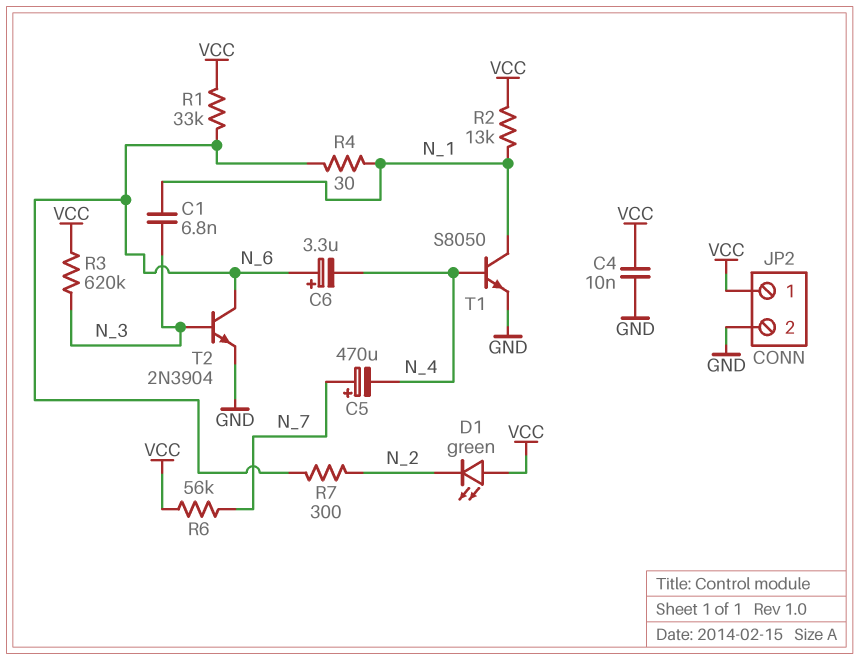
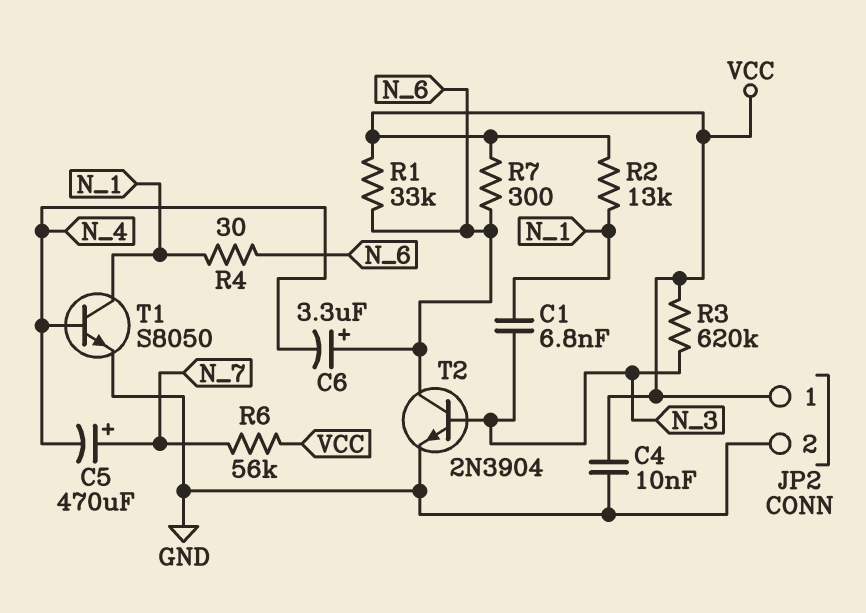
D1: LED green (A VCC, K N_2) -> none
R7: 300 (N_2, N_6) -> 300 (N_6, VCC)

